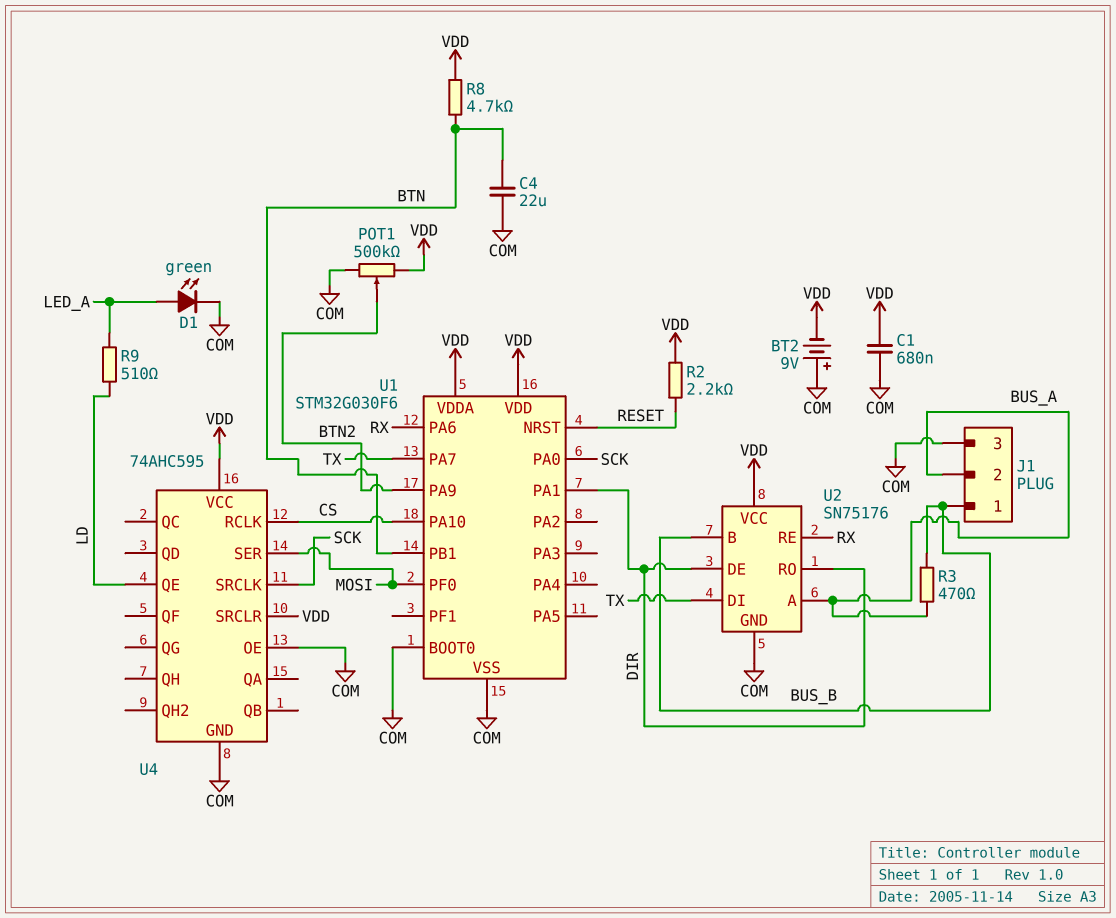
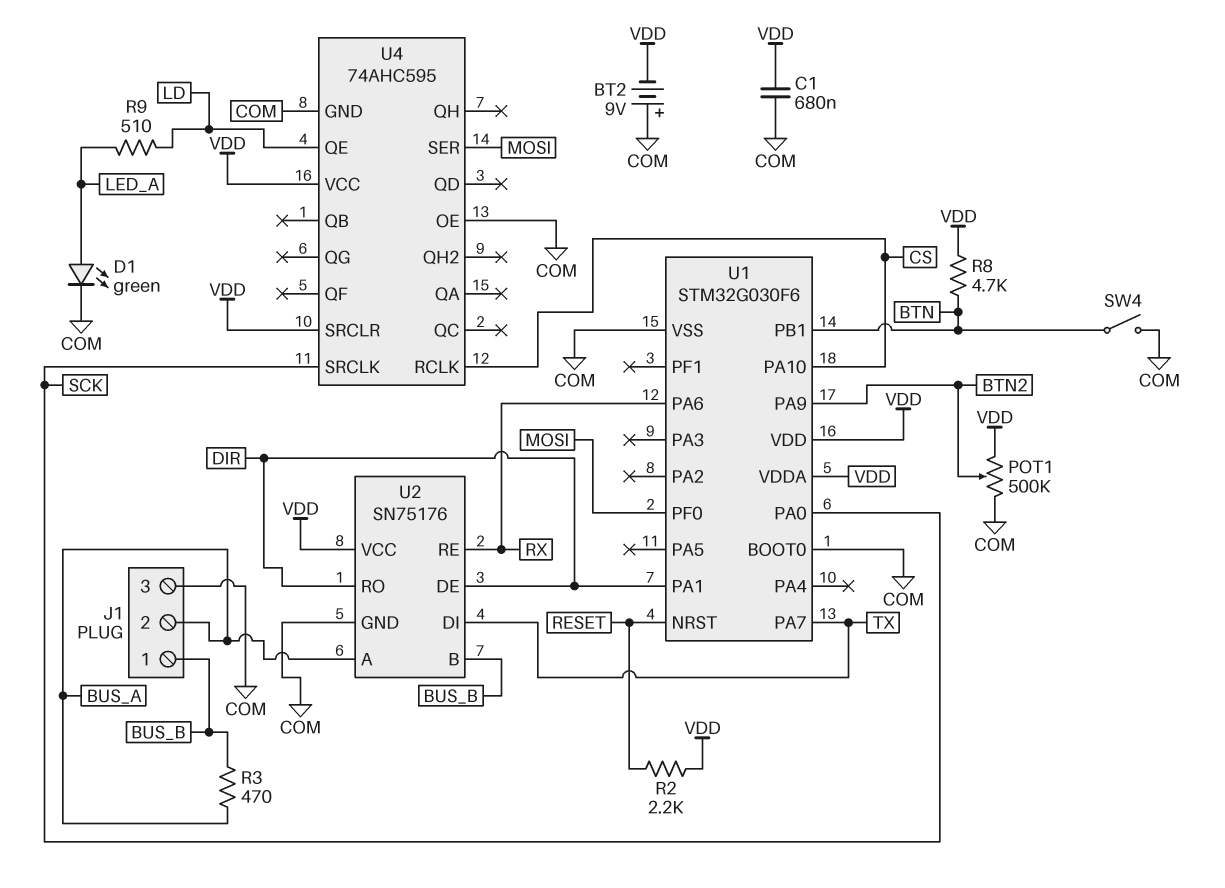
C4: 22uF (BTN, COM) -> none
SW4: none -> switch (BTN, COM)

